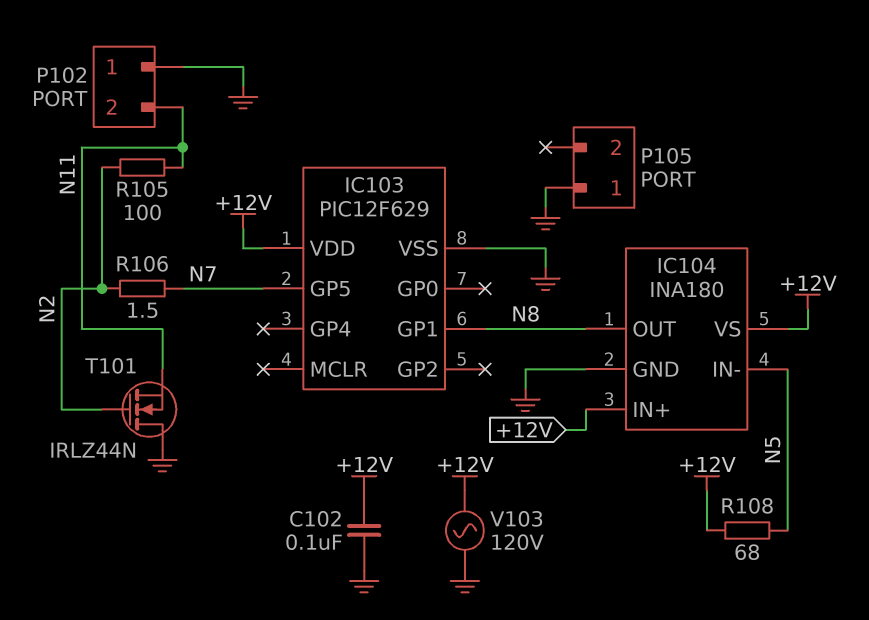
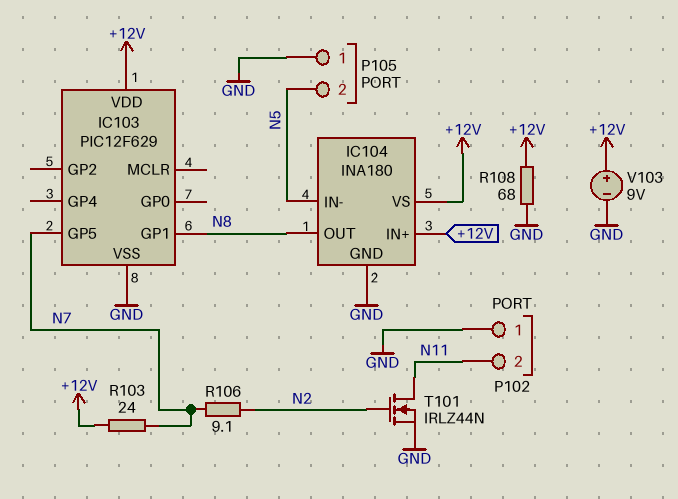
C102: 100nF (+12V, GND) -> none
P105 pin 2: none -> N5
R103: none -> 24 (+12V, N7)
R105: 100 (N2, N11) -> none
R106: 1.5 (N2, N7) -> 9.1 (N2, N7)
R108: 68 (+12V, N5) -> 68 (+12V, GND)
T101: NMOS IRLZ44N (G N2, D GND, S N11) -> NMOS IRLZ44N (G N2, D N11, S GND)
V103: AC 120V (+12V, GND) -> 9V (plus +12V, minus GND)

